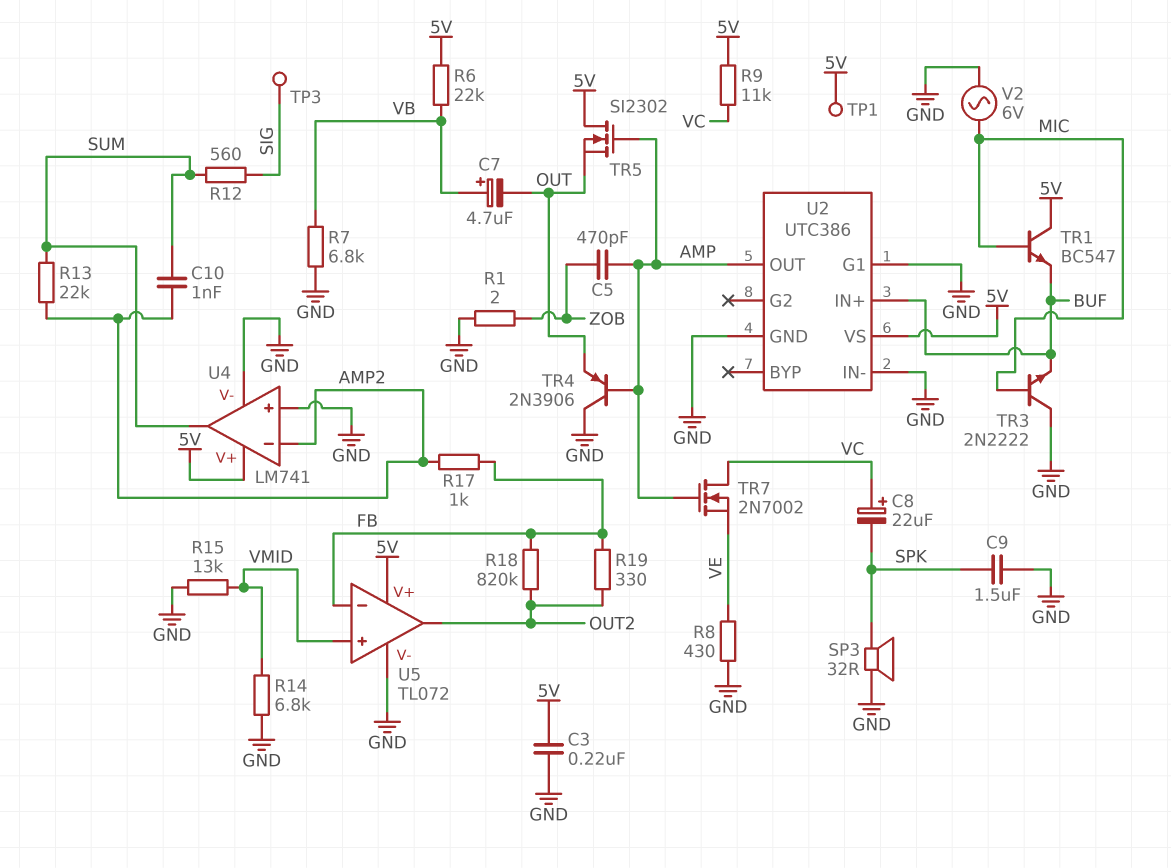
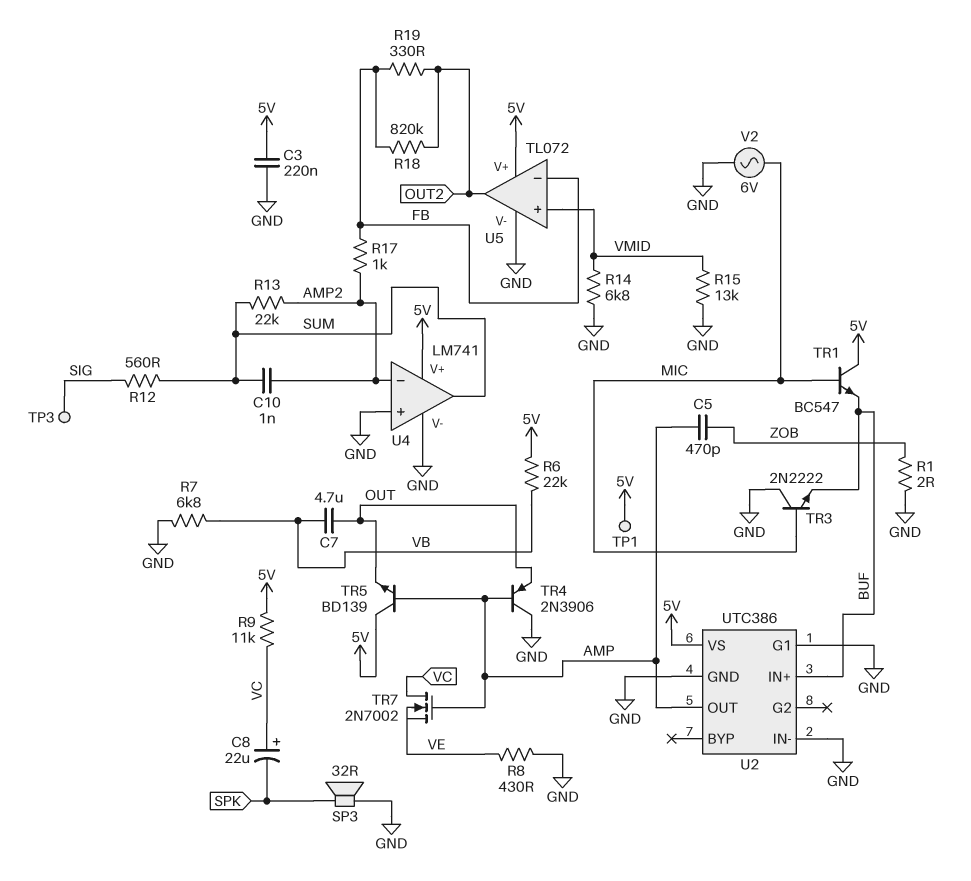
C7: 4.7uF (plus VB, minus OUT) -> 4.7uF (OUT, VB)
C9: 1.5uF (GND, SPK) -> none
TR5: NMOS SI2302 (G AMP, D 5V, S OUT) -> NPN BD139 (B AMP, C 5V, E OUT)

